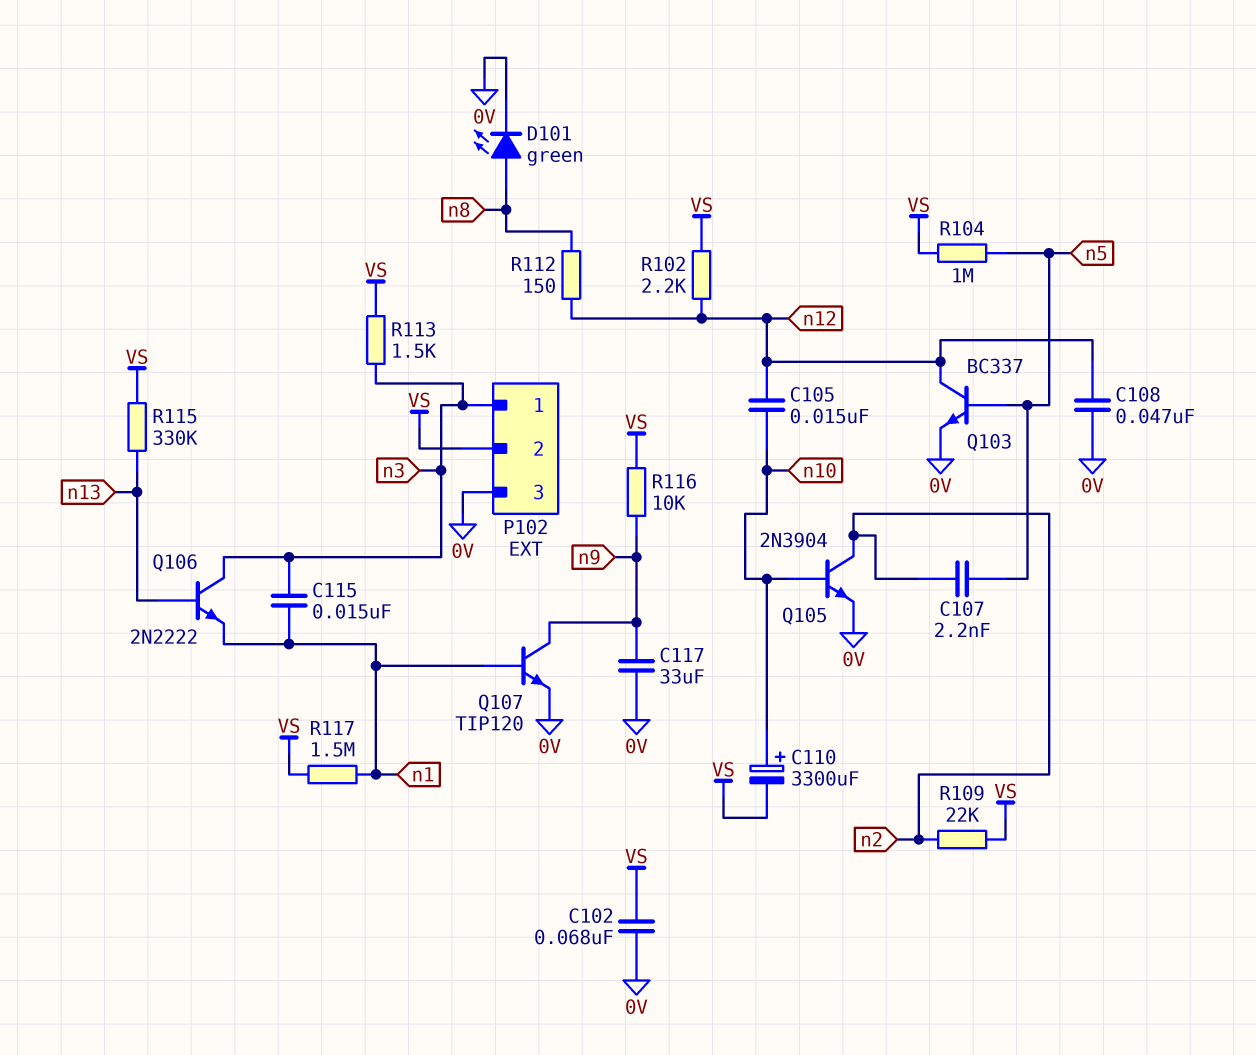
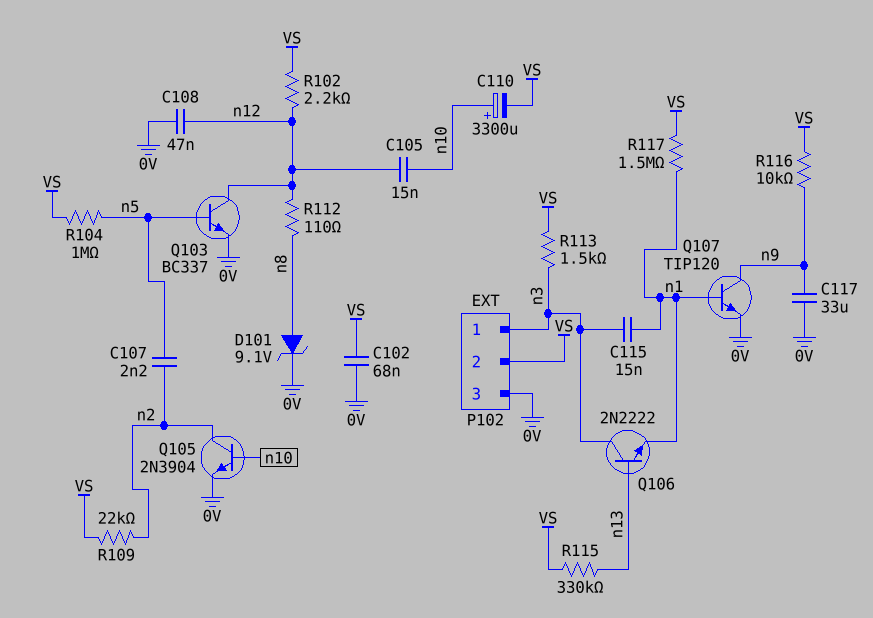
D101: LED green (A n8, K 0V) -> zener 9.1V (A n8, K 0V)
R112: 150 (n8, n12) -> 110 (n8, n12)

